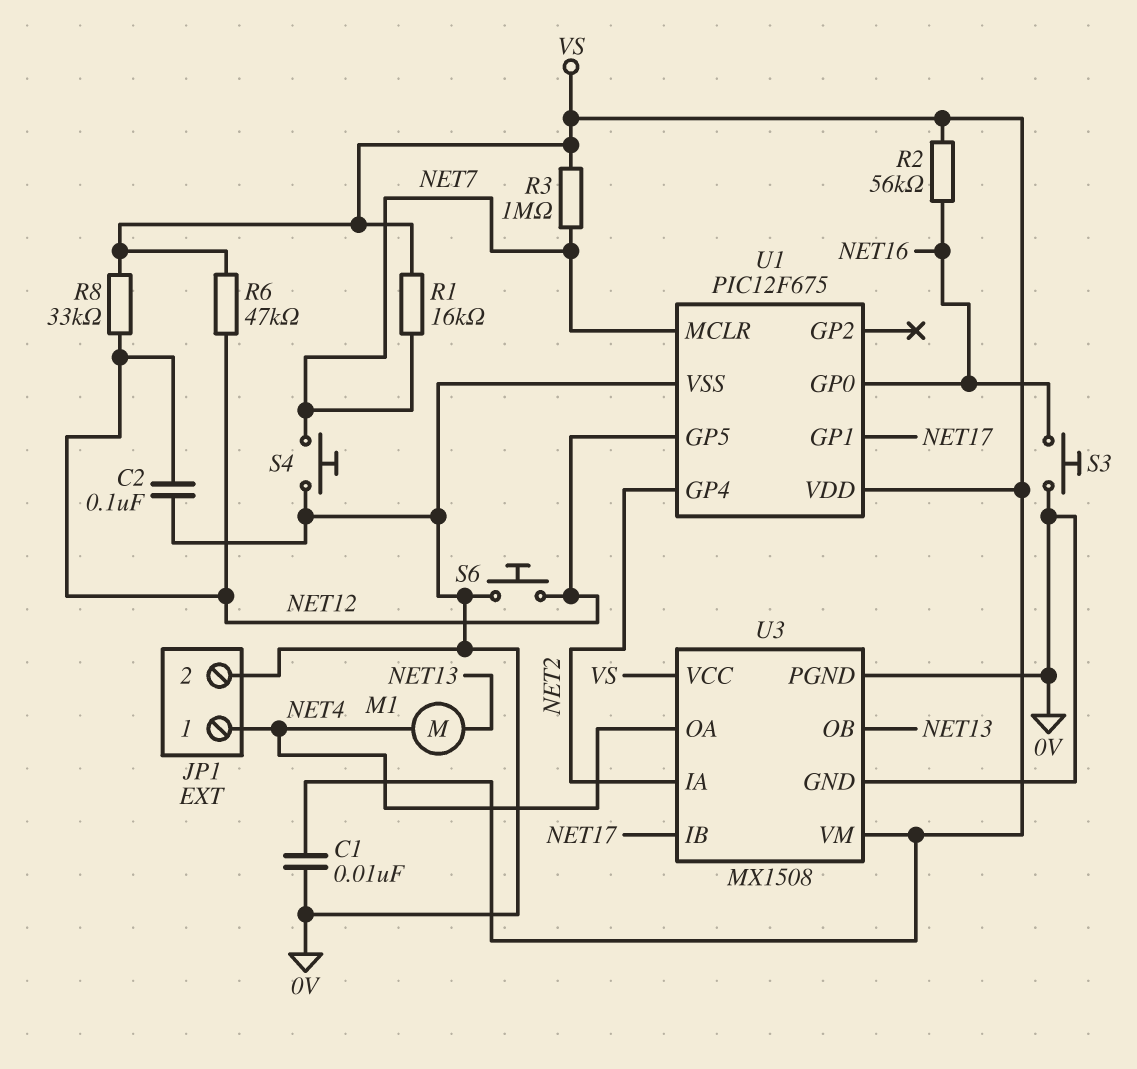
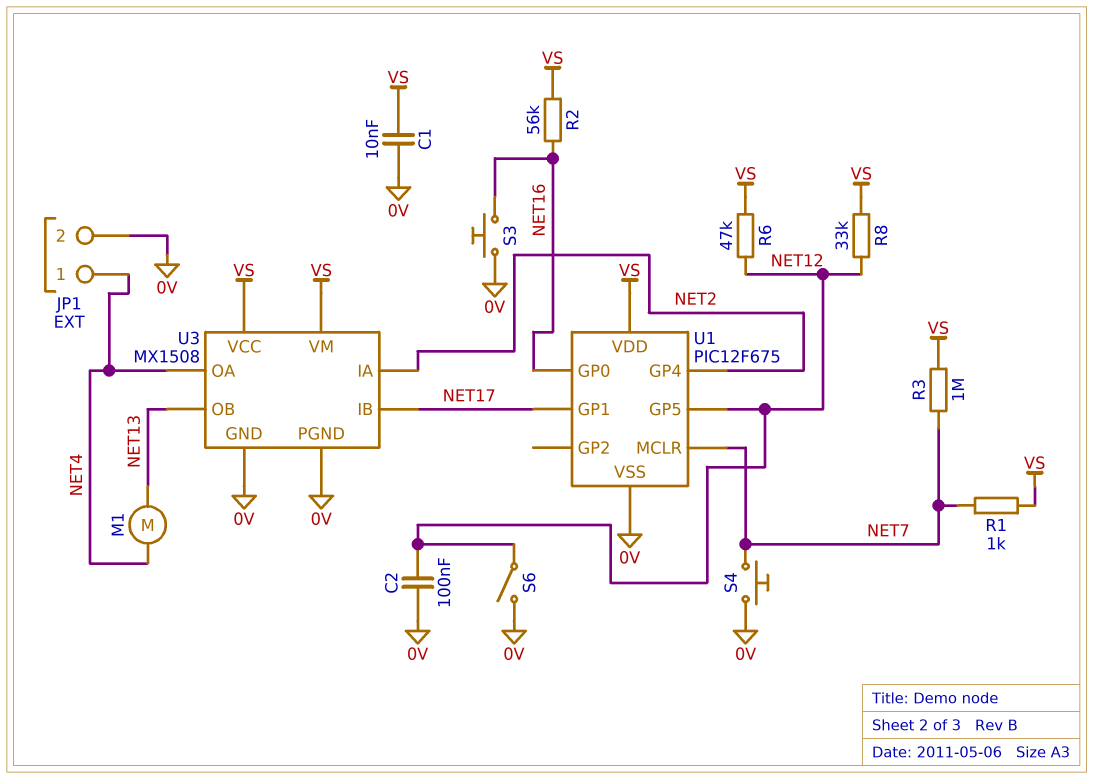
R1: 16k (NET7, VS) -> 1k (NET7, VS)
S6: button (0V, NET12) -> switch (0V, NET12)

